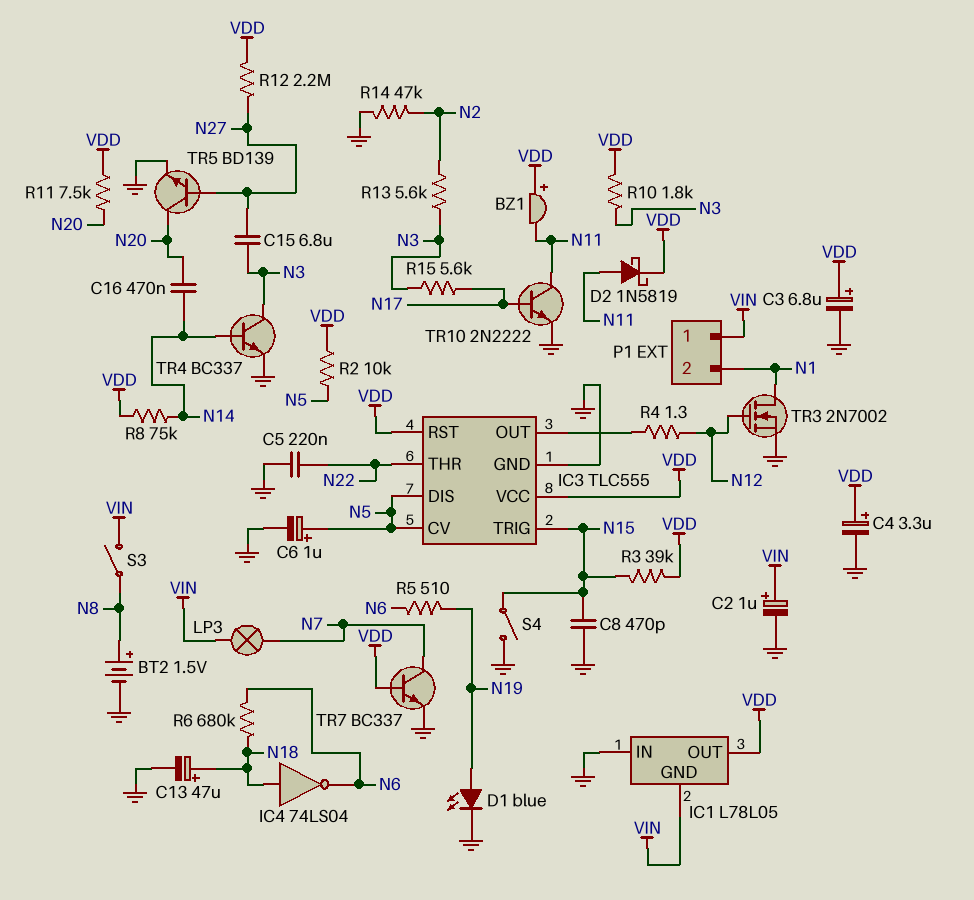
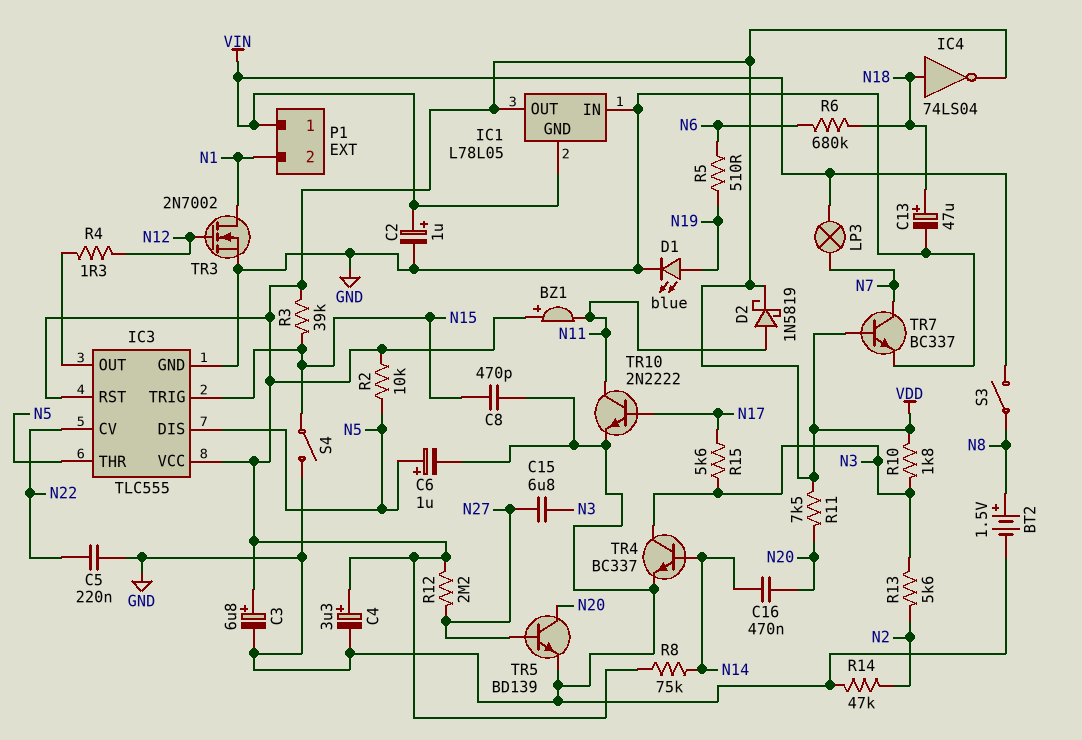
IC3 pin CV: N5 -> N22
IC3 pin THR: N22 -> N5
IC4: NOT 74LS04 (in N18, out N6) -> NOT 74LS04 (in N18, out VDD)

